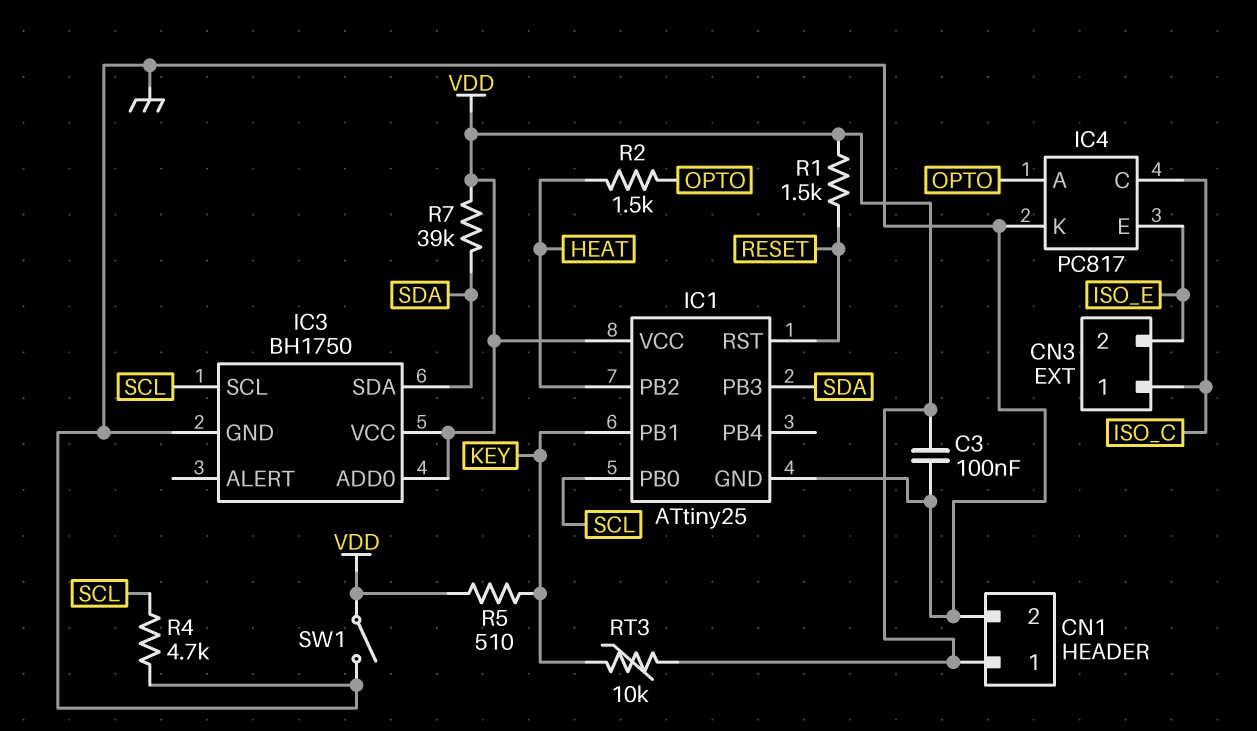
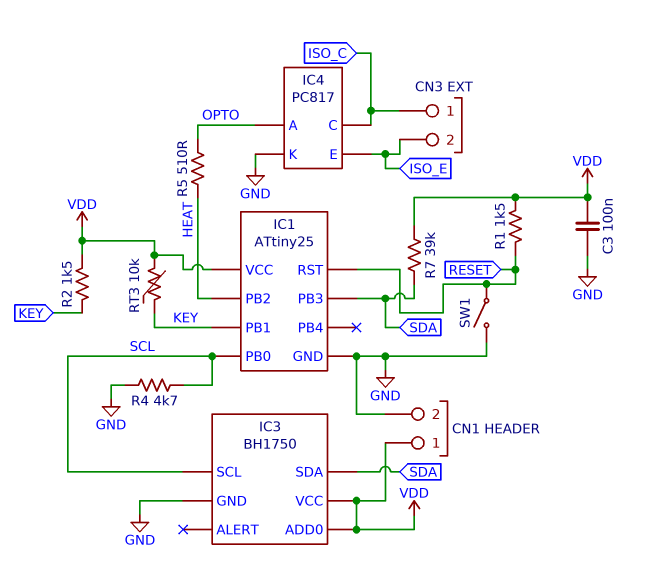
R2: 1.5k (HEAT, OPTO) -> 1.5k (KEY, VDD)
R5: 510 (KEY, VDD) -> 510 (HEAT, OPTO)
SW1: switch (GND, VDD) -> switch (GND, RESET)

